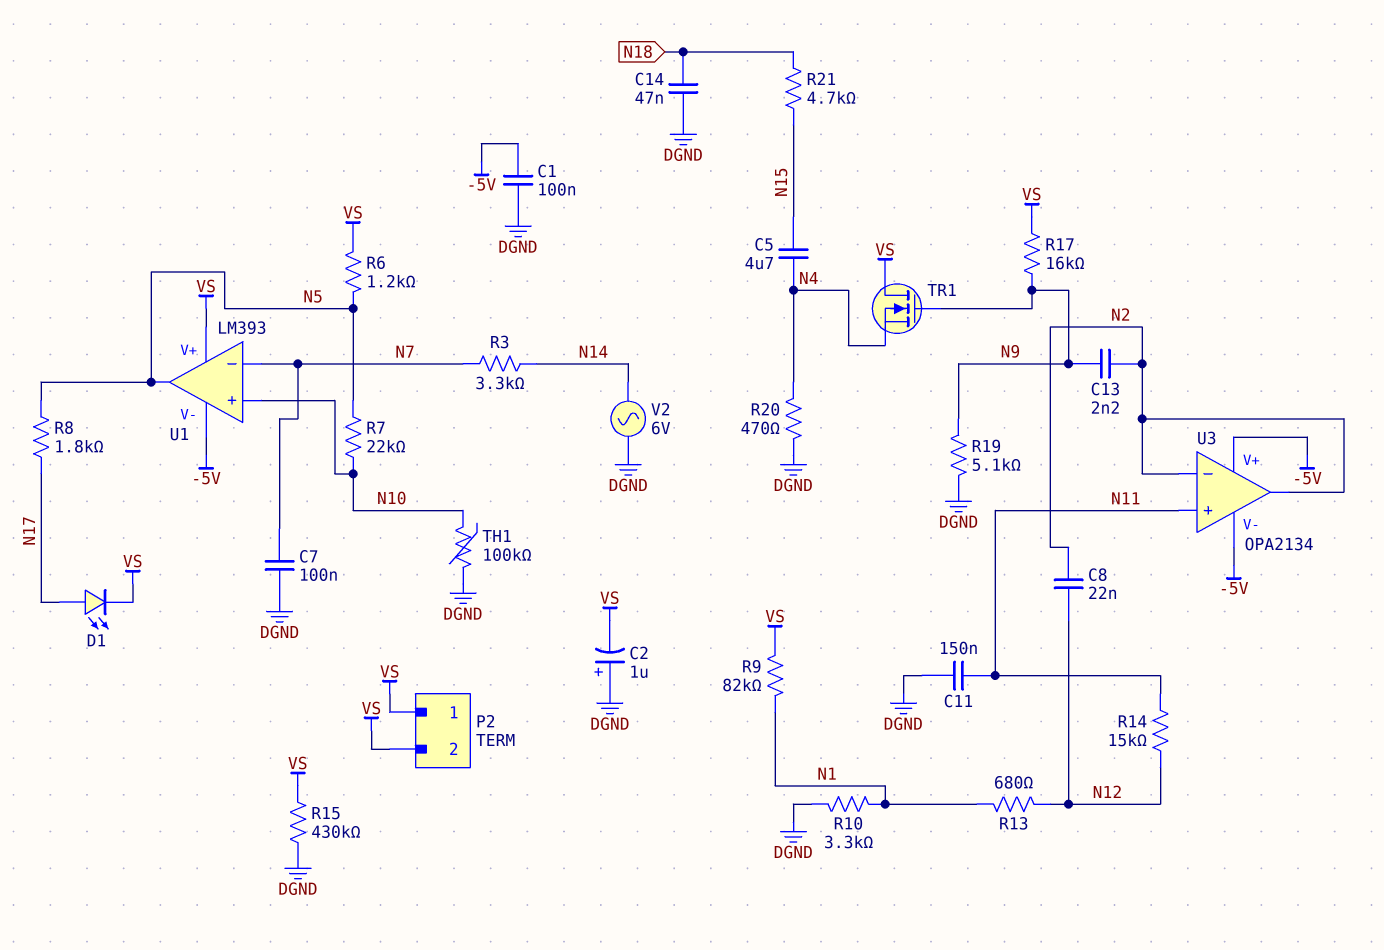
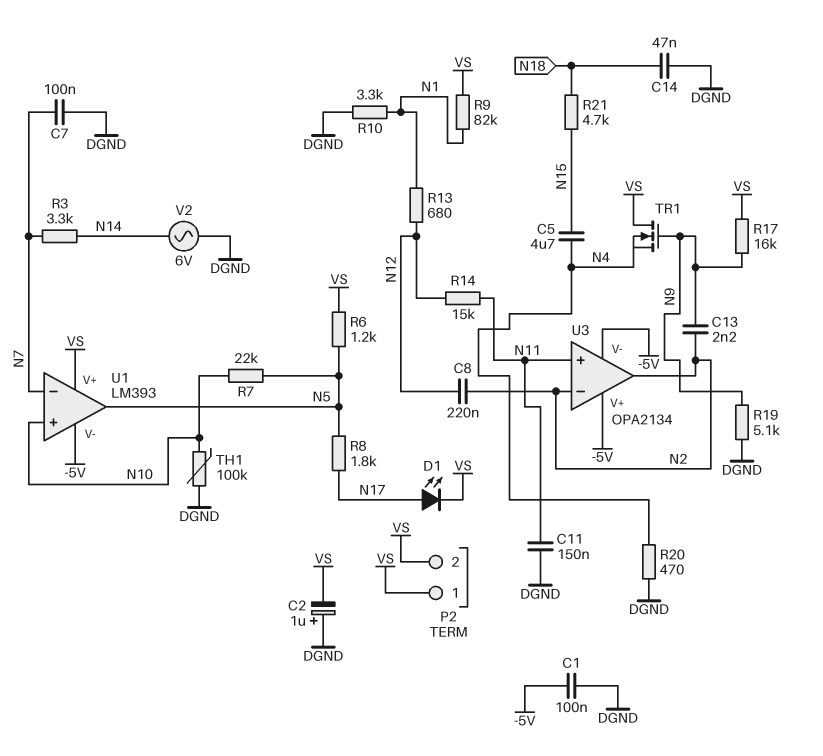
C8: 22nF (N2, N12) -> 220nF (N2, N12)
R15: 430k (DGND, VS) -> none

